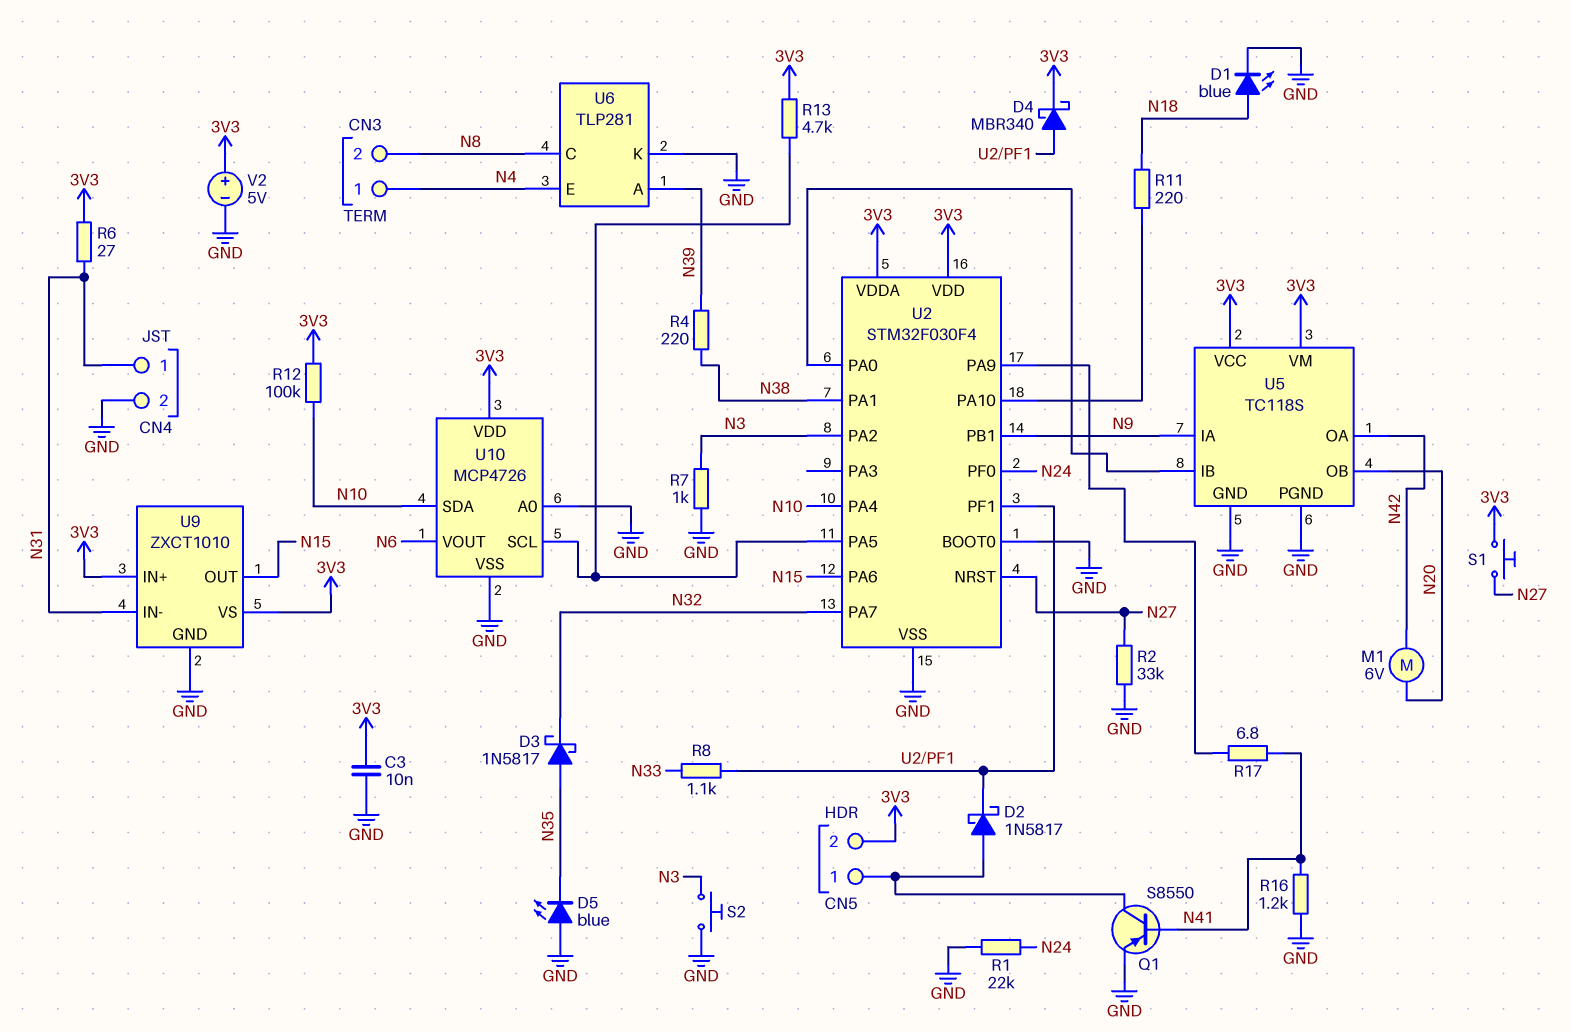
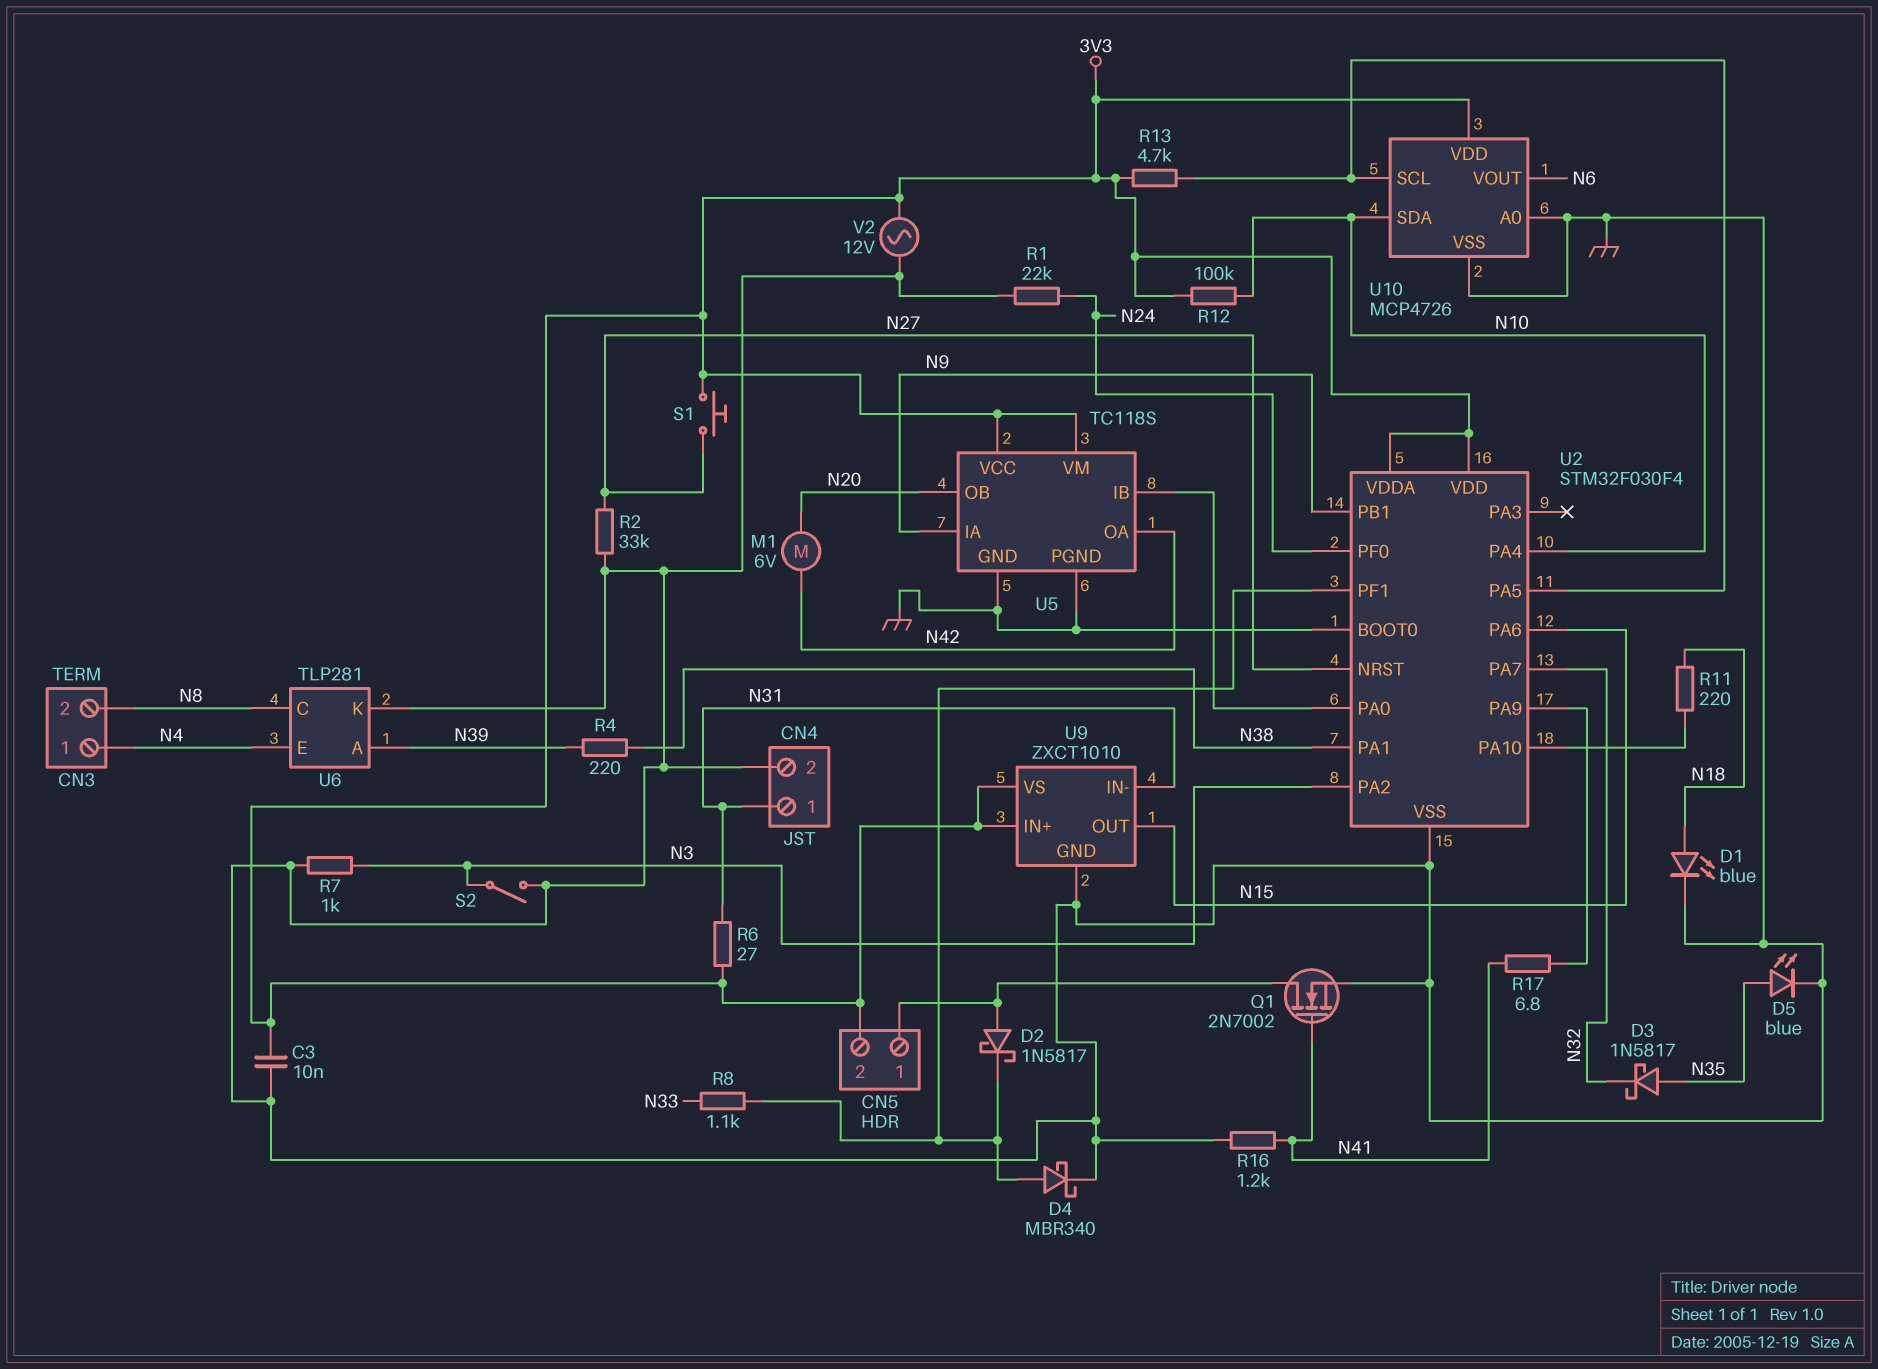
D4: schottky MBR340 (A U2/PF1, K 3V3) -> schottky MBR340 (A U2/PF1, K GND)
D5: LED blue (A GND, K N35) -> LED blue (A N35, K GND)
Q1: PNP S8550 (B N41, C CN5/1, E GND) -> NMOS 2N7002 (G N41, D CN5/1, S GND)
S2: button (GND, N3) -> switch (GND, N3)
V2: 5V (plus 3V3, minus GND) -> AC 12V (3V3, GND)

